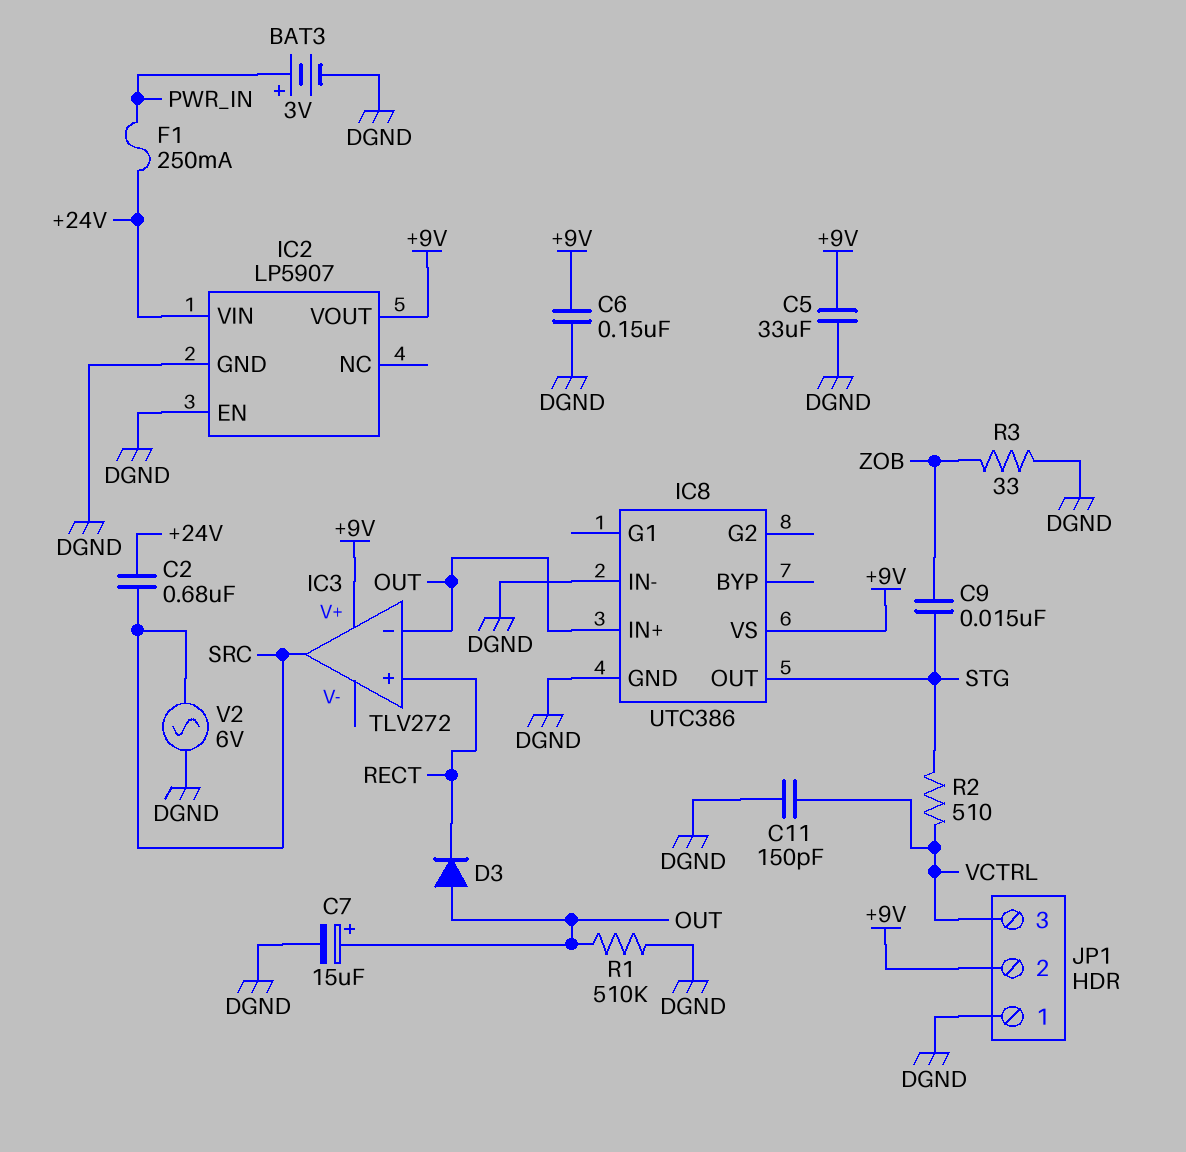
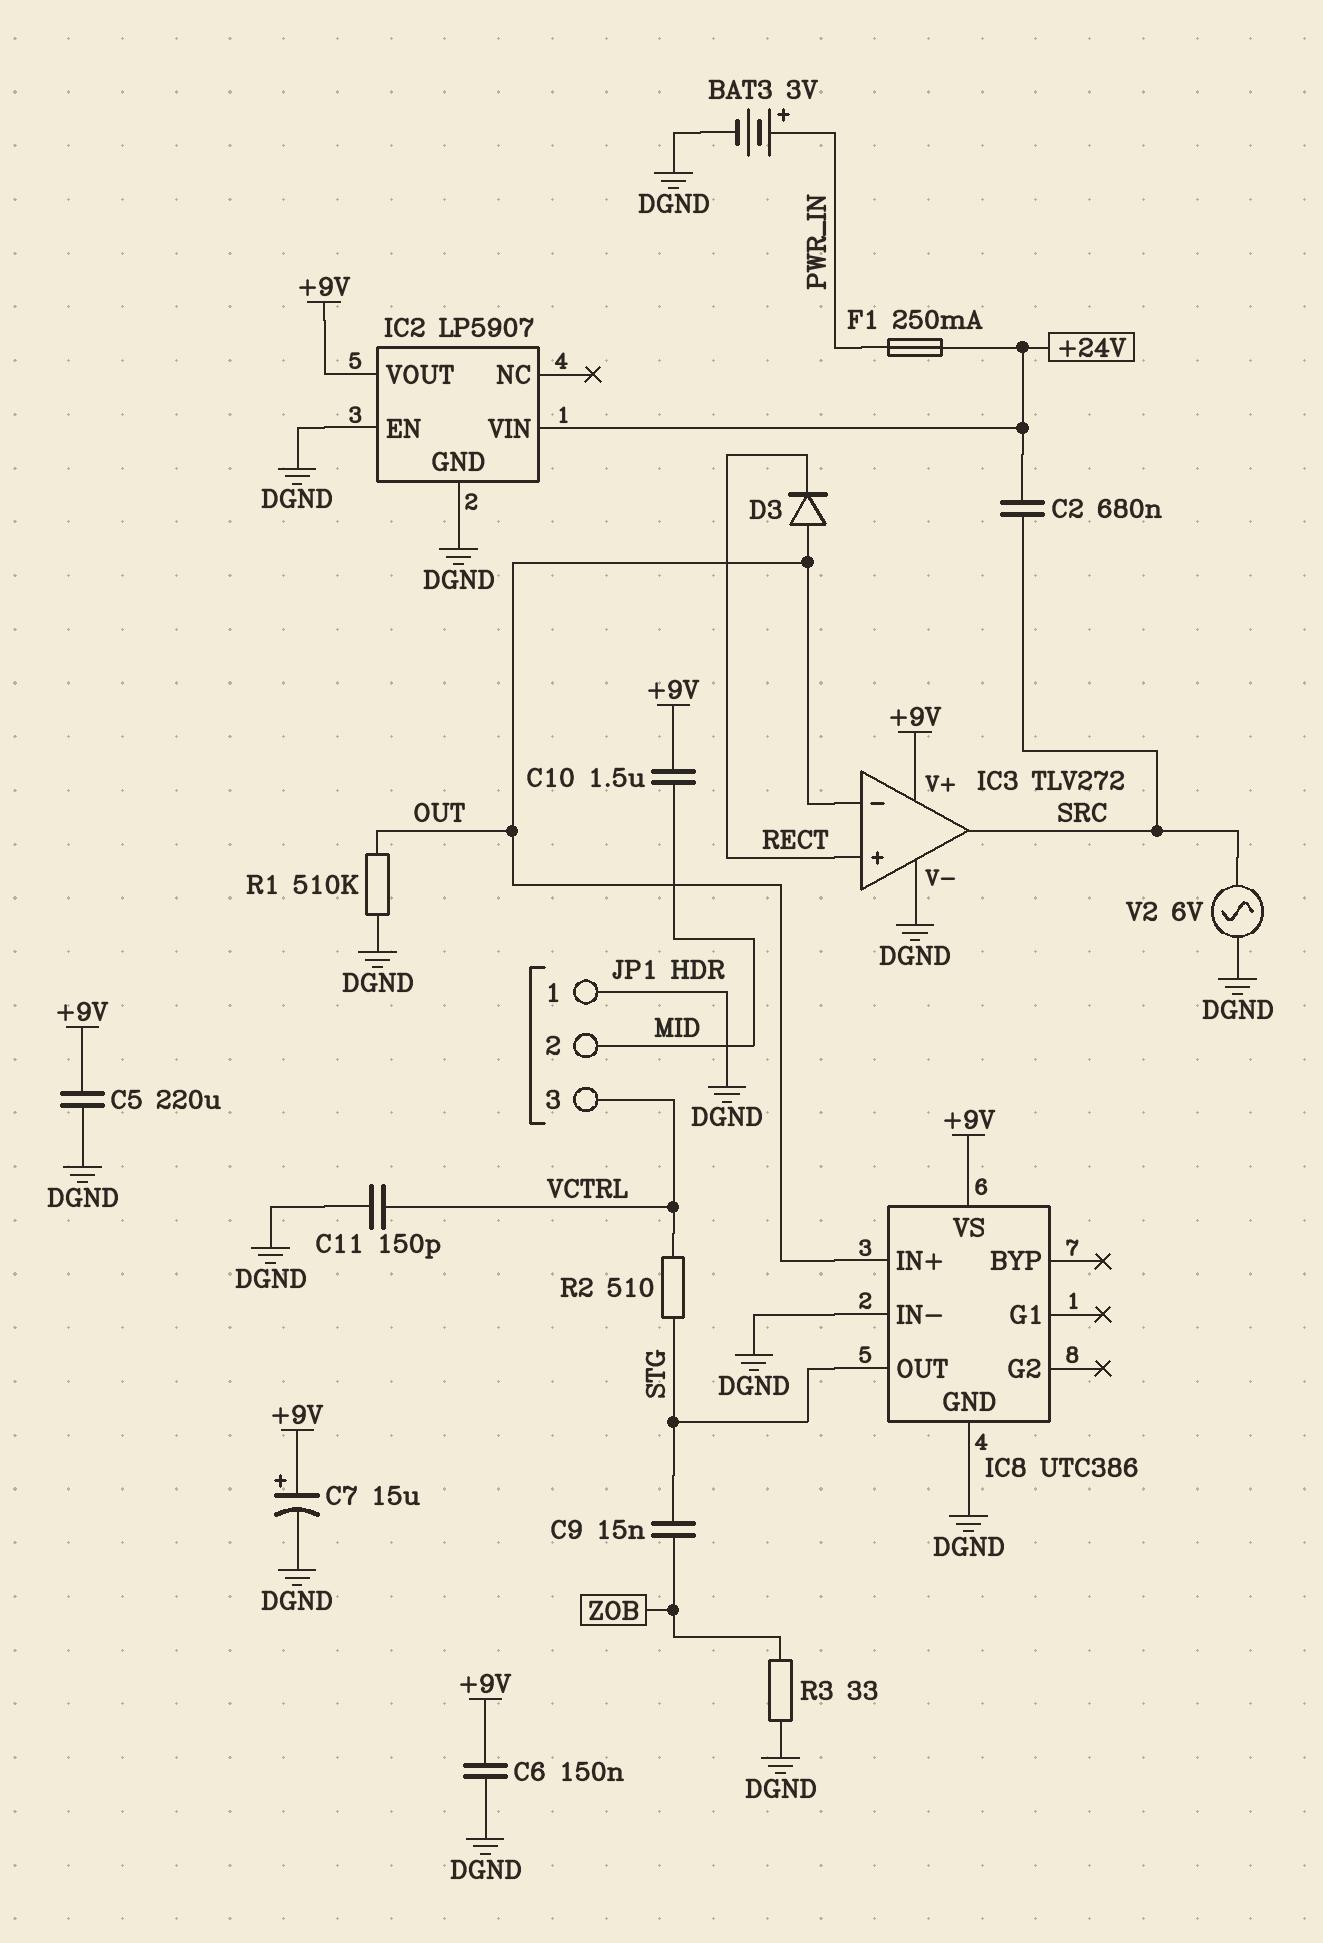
C5: 33uF (+9V, DGND) -> 220uF (+9V, DGND)
C7: 15uF (plus OUT, minus DGND) -> 15uF (plus +9V, minus DGND)
C10: none -> 1.5uF (+9V, MID)
IC3 pin V-: none -> DGND
JP1 pin 2: +9V -> MID

